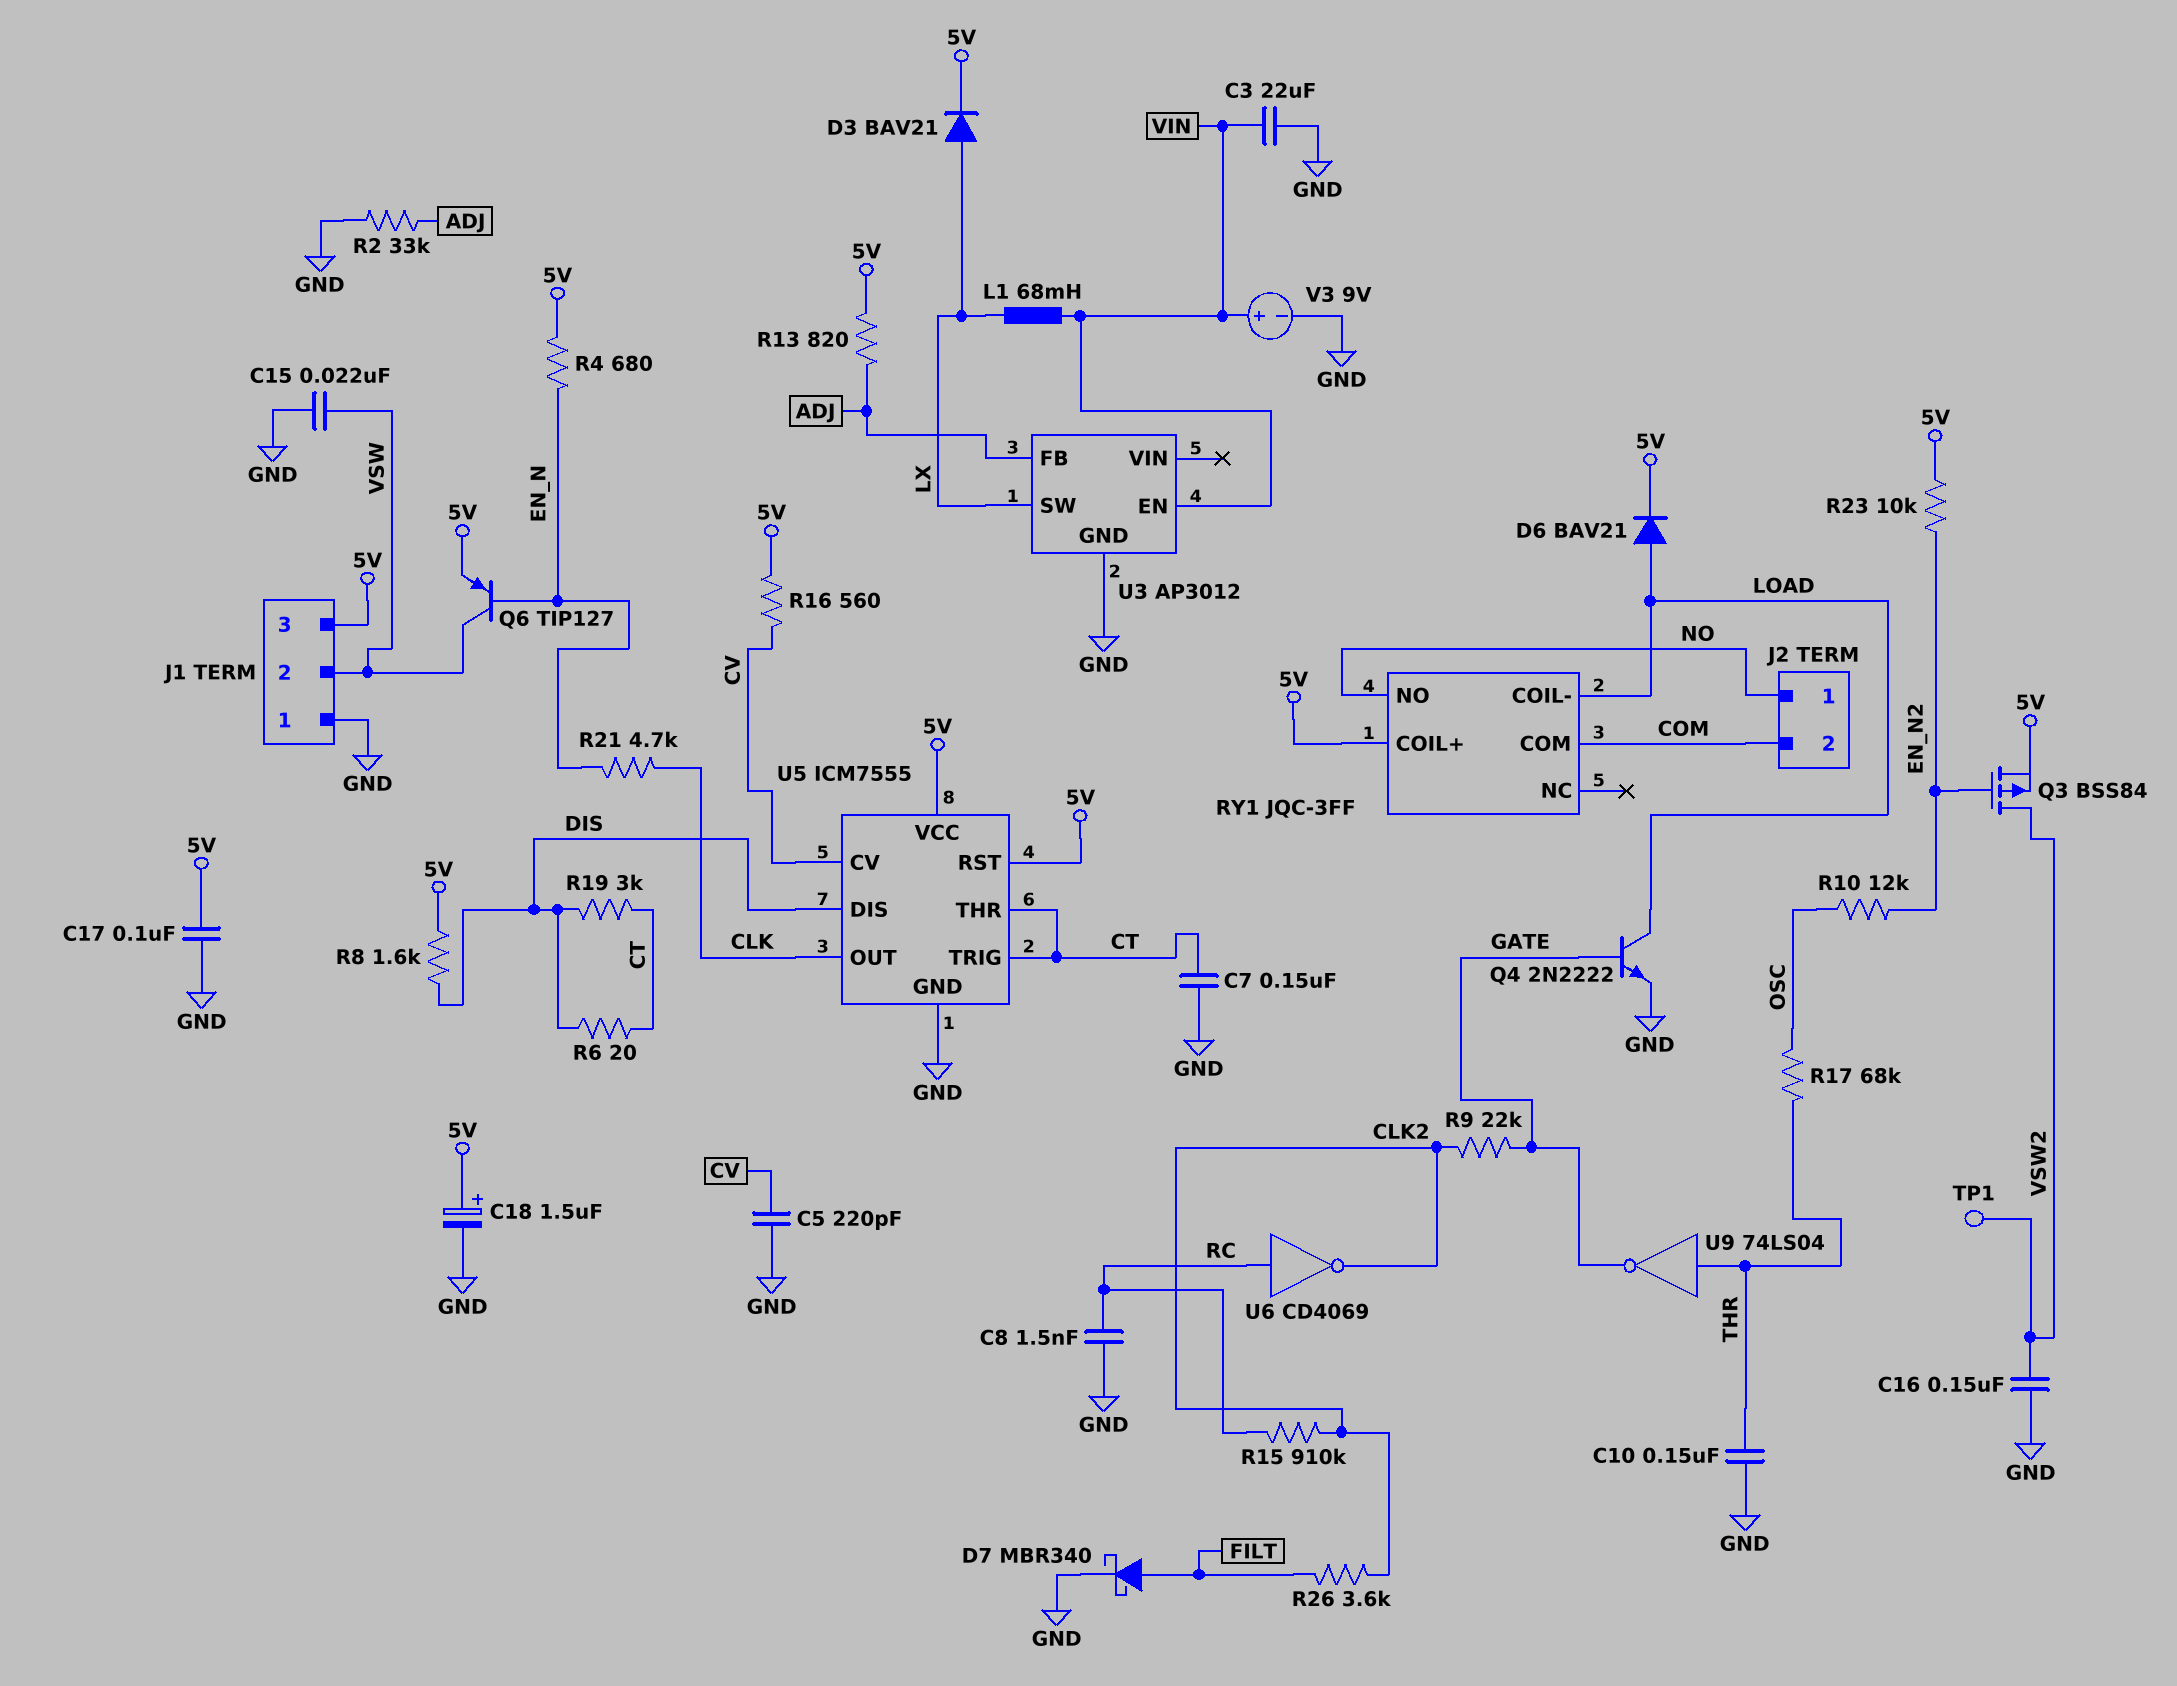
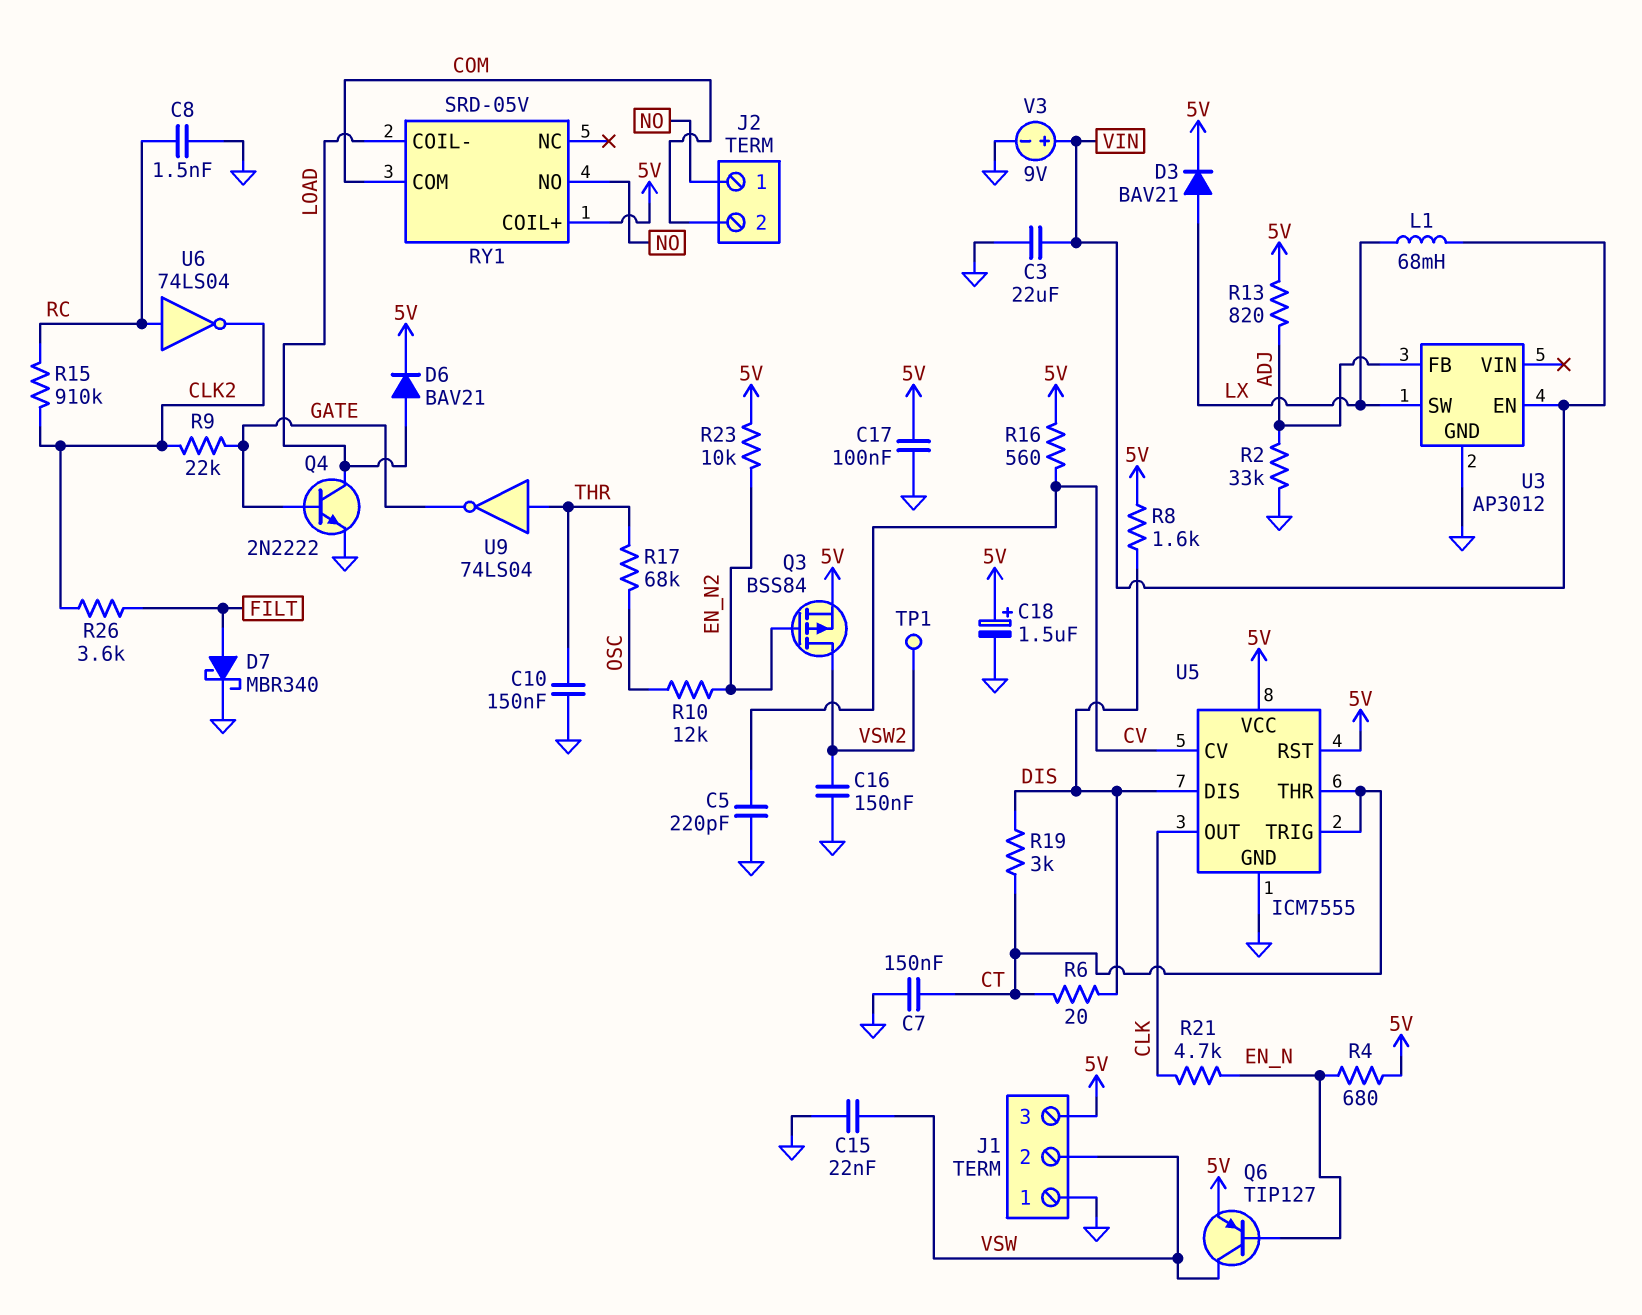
RY1: JQC-3FF -> SRD-05V
U6: NOT CD4069 (in RC, out CLK2) -> NOT 74LS04 (in RC, out CLK2)

